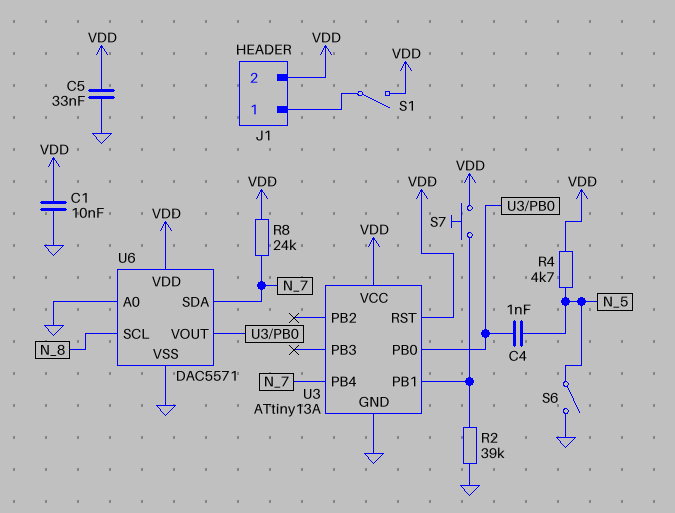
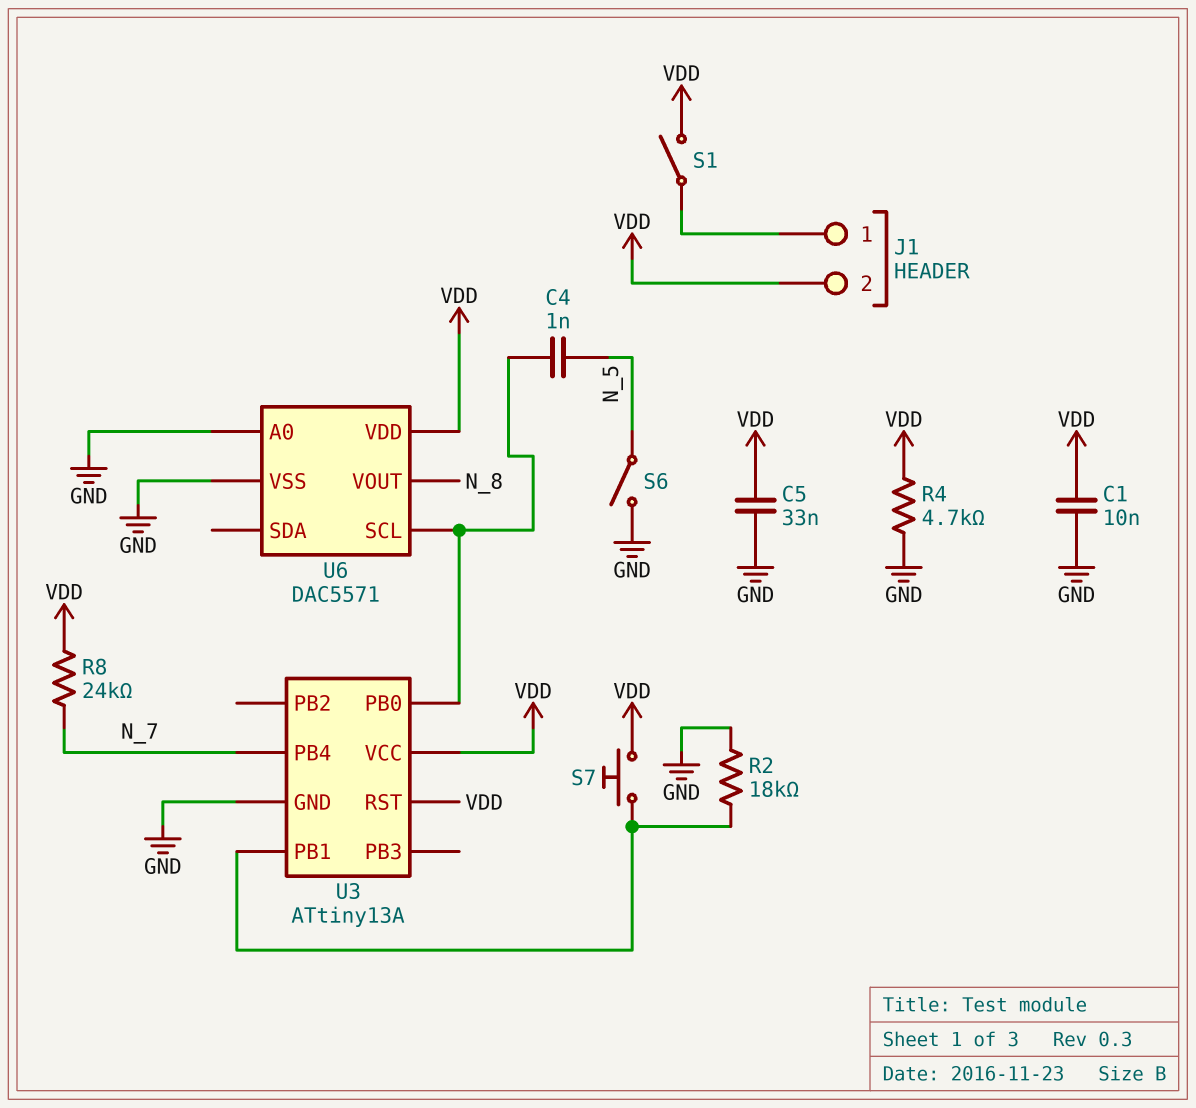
R2: 39k (GND, U3/PB1) -> 18k (GND, U3/PB1)
R4: 4.7k (N_5, VDD) -> 4.7k (GND, VDD)
U6 pin SCL: N_8 -> U3/PB0
U6 pin SDA: N_7 -> none
U6 pin VOUT: U3/PB0 -> N_8

